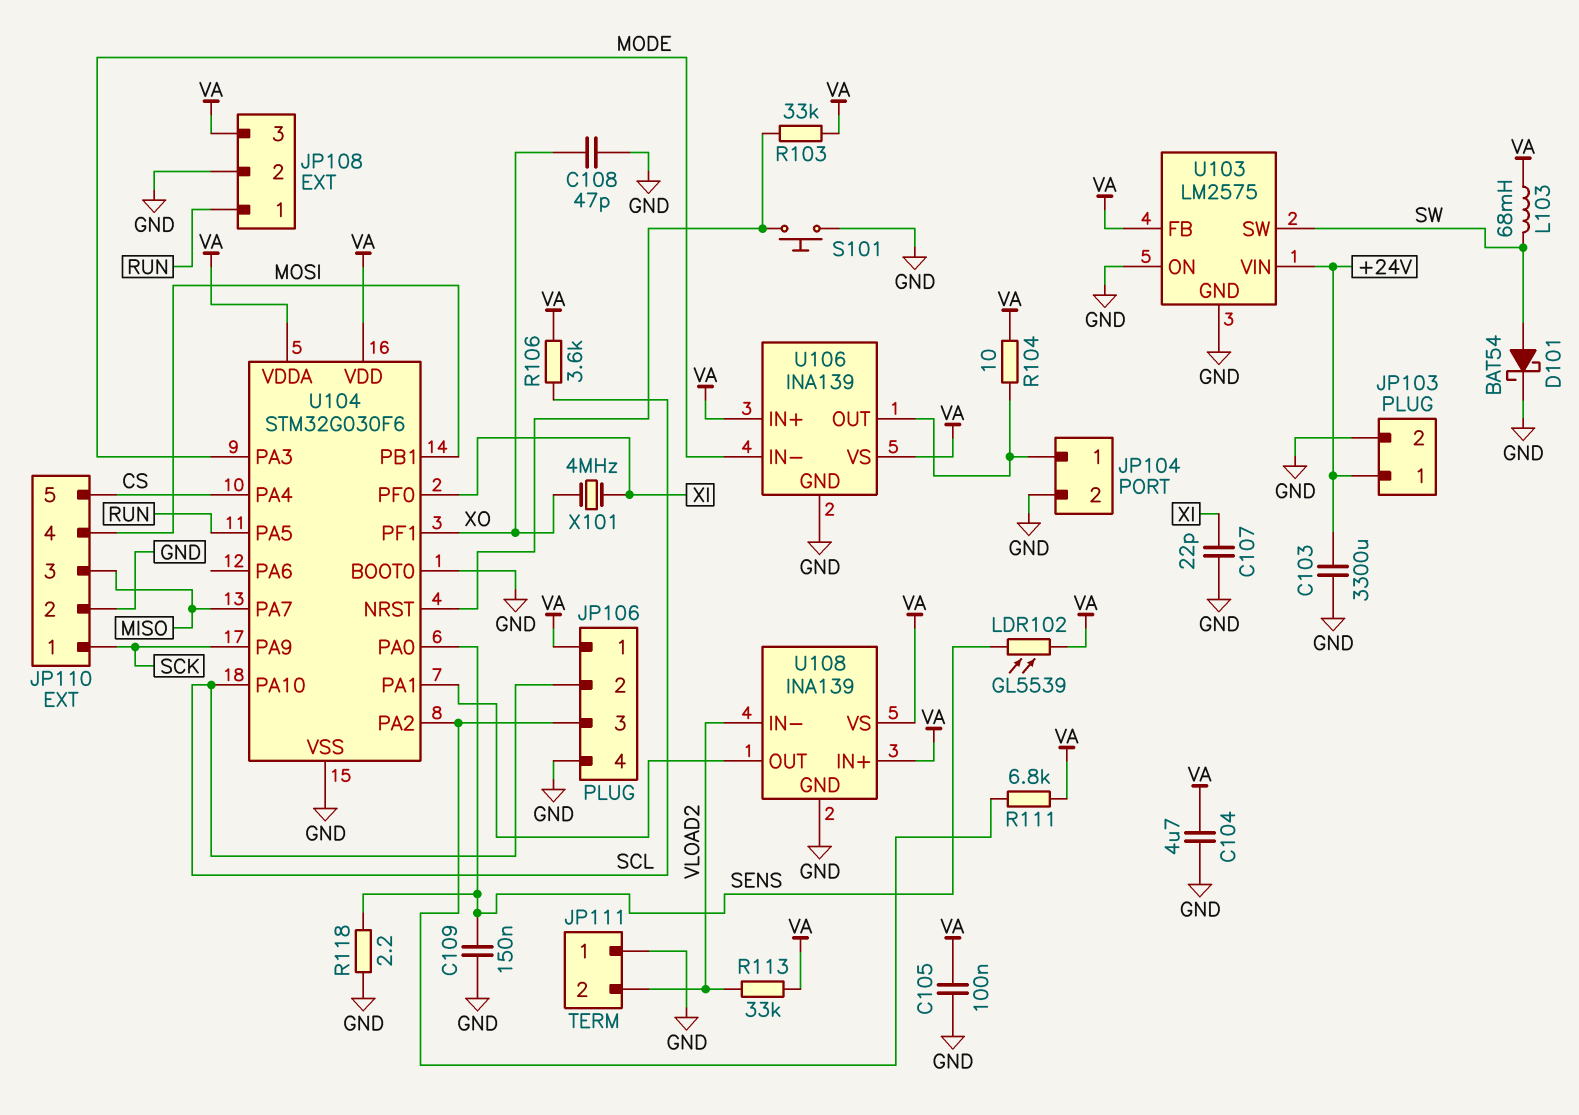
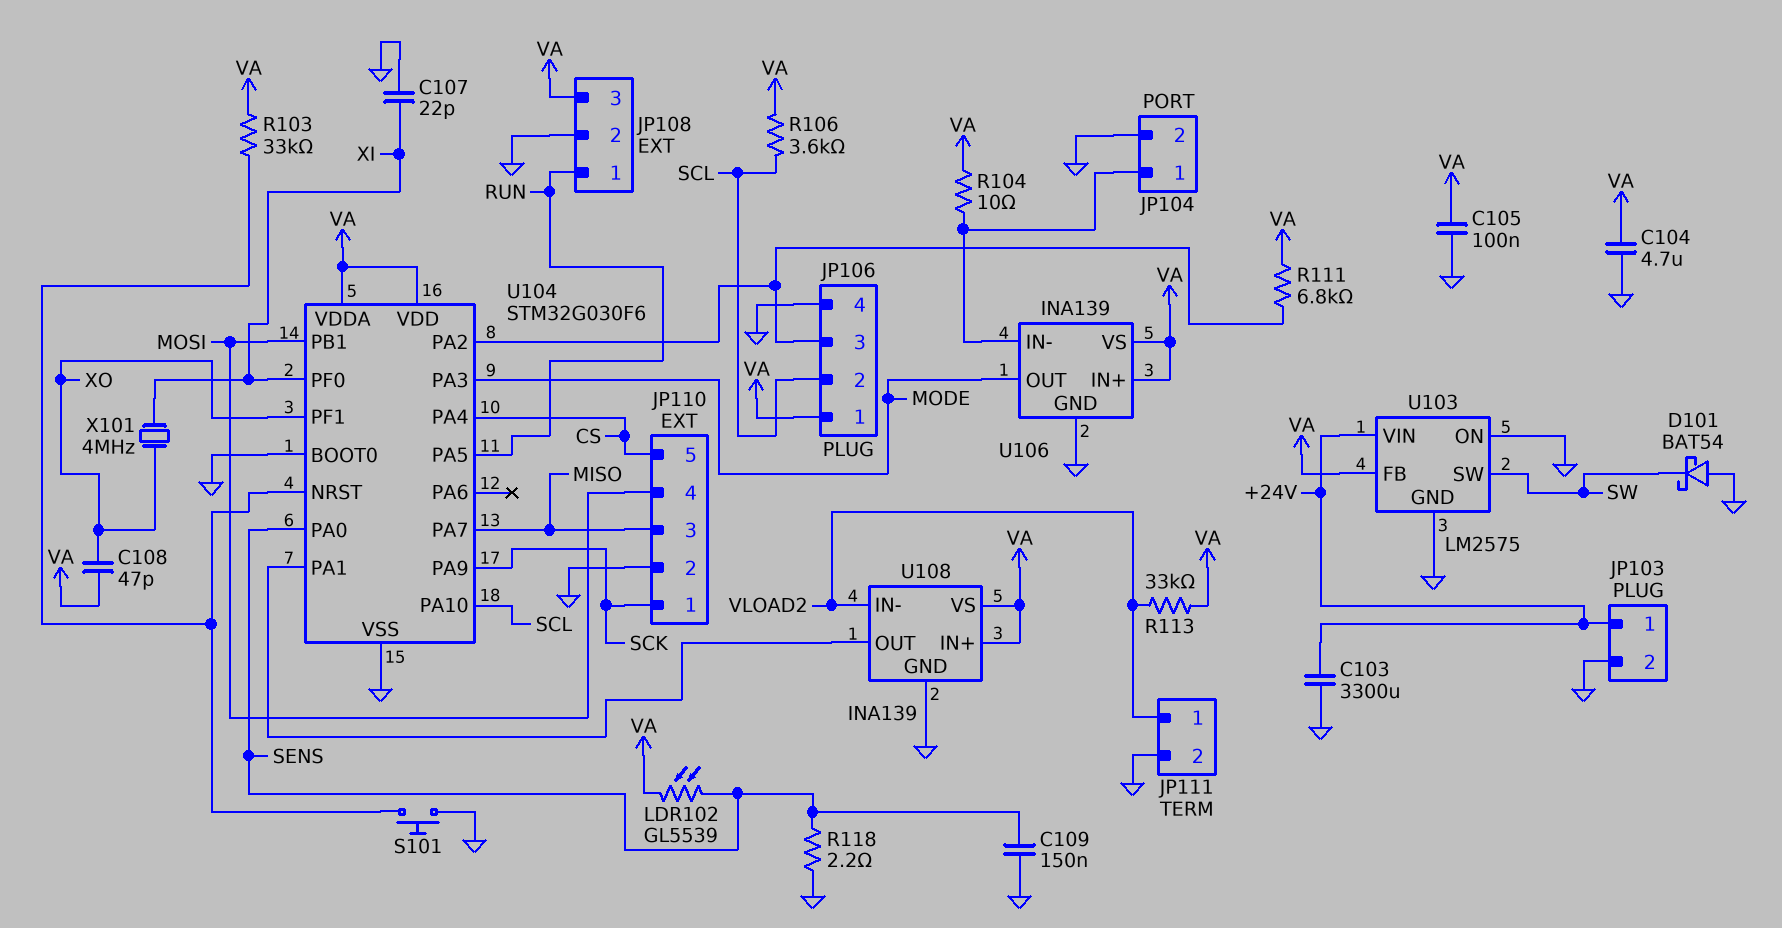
C108: 47pF (GND, XO) -> 47pF (VA, XO)
D101: schottky BAT54 (A SW, K GND) -> schottky BAT54 (A GND, K SW)
JP111 pin 1: GND -> VLOAD2
JP111 pin 2: VLOAD2 -> GND
L103: 68mH (SW, VA) -> none
U106 pin IN-: MODE -> JP104/1
U106 pin OUT: JP104/1 -> MODE

